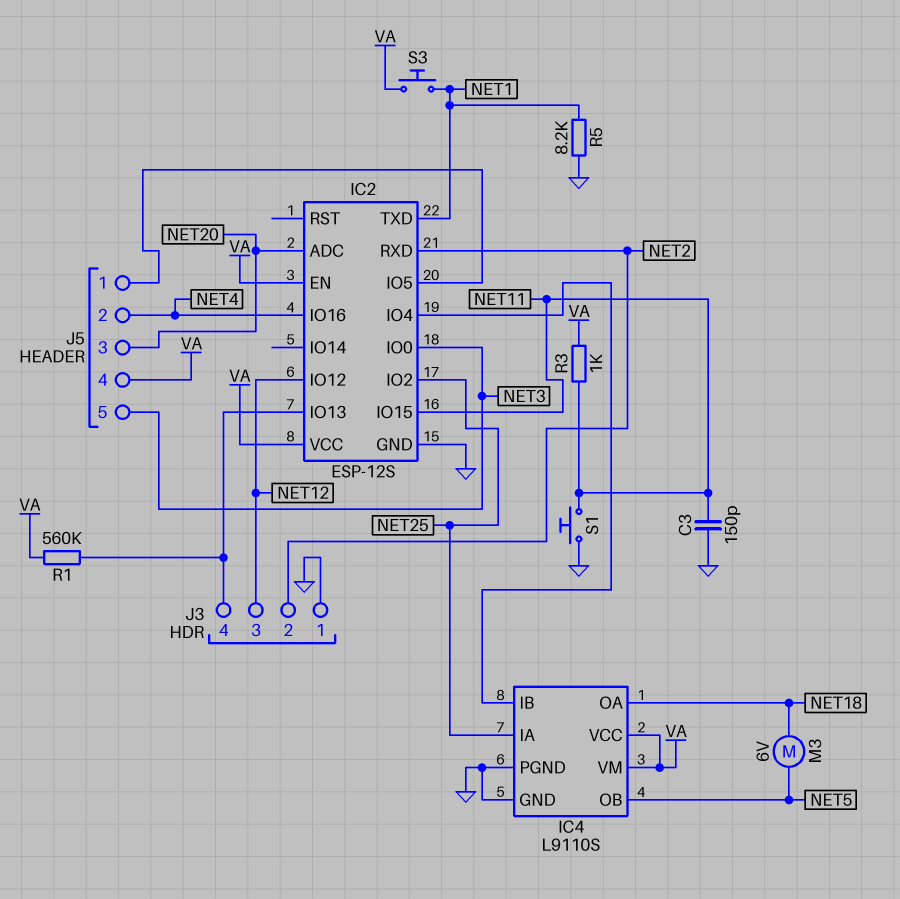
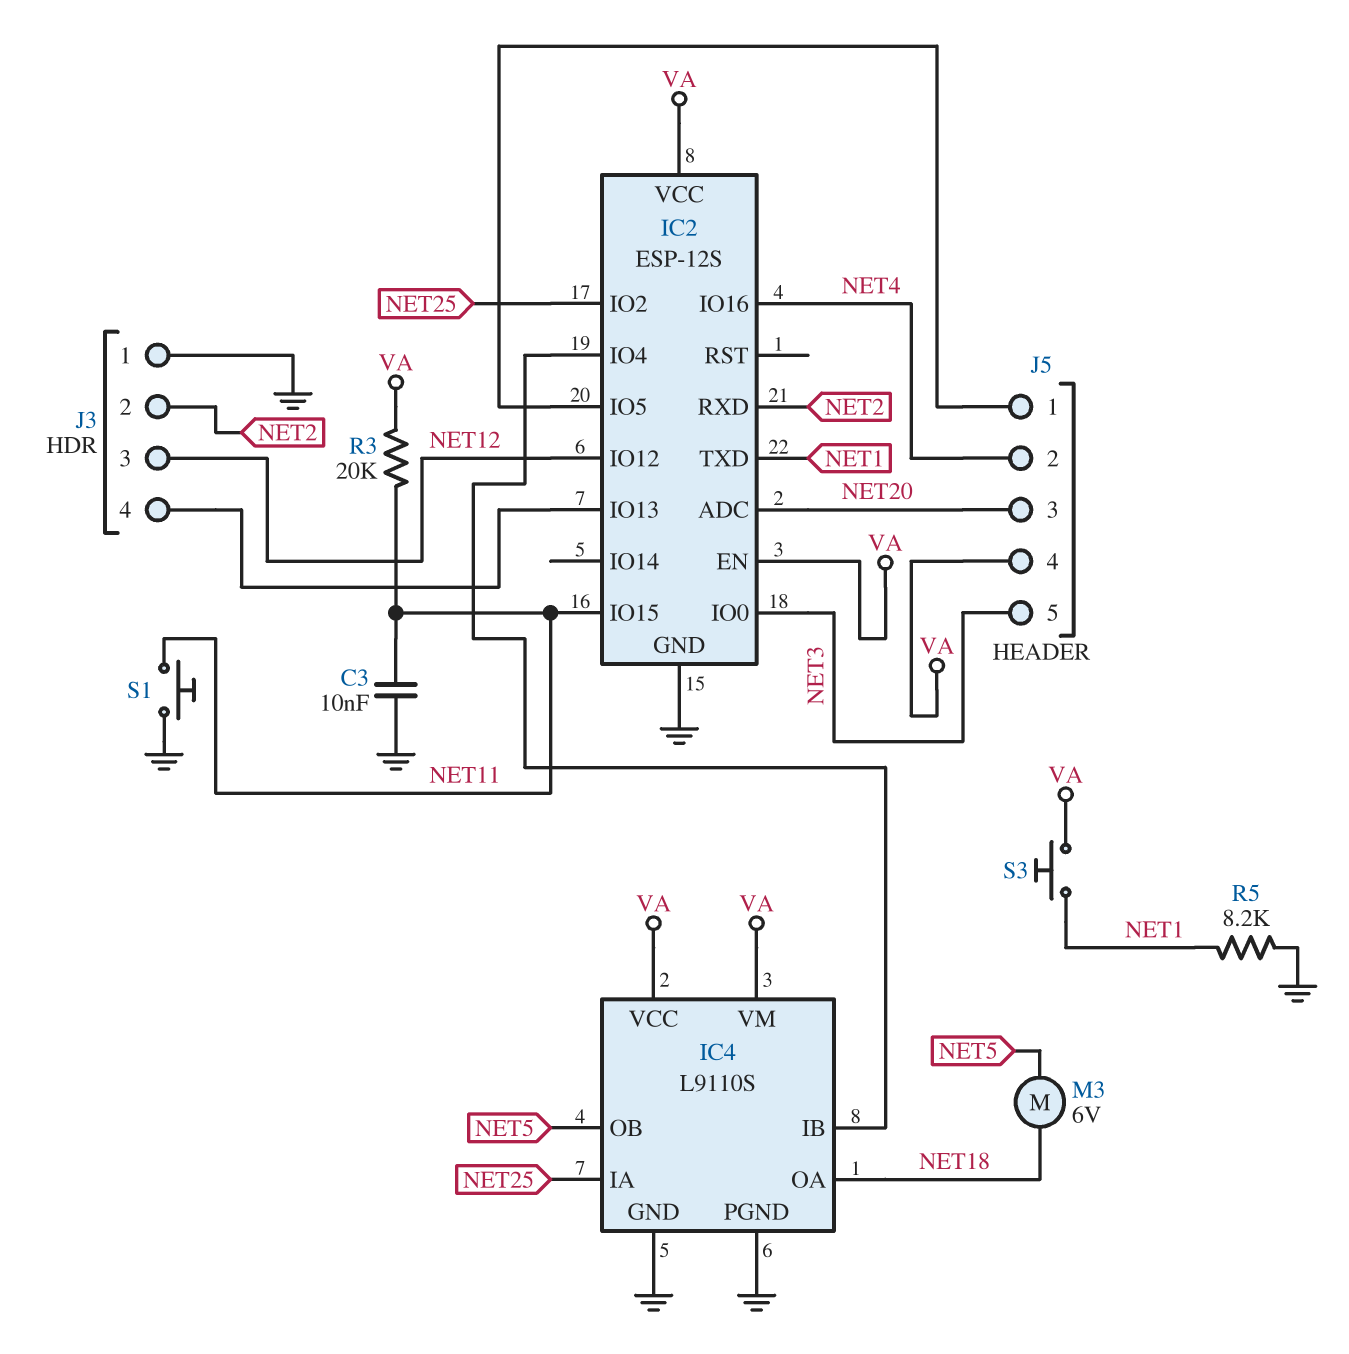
C3: 150pF (GND, NET11) -> 10nF (GND, NET11)
R1: 560k (IC2/IO13, VA) -> none
R3: 1k (NET11, VA) -> 20k (NET11, VA)

